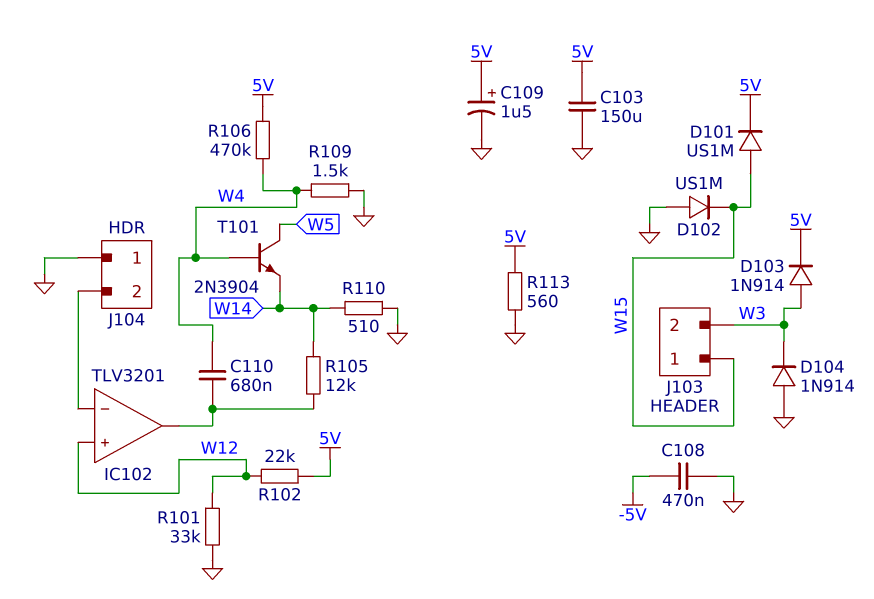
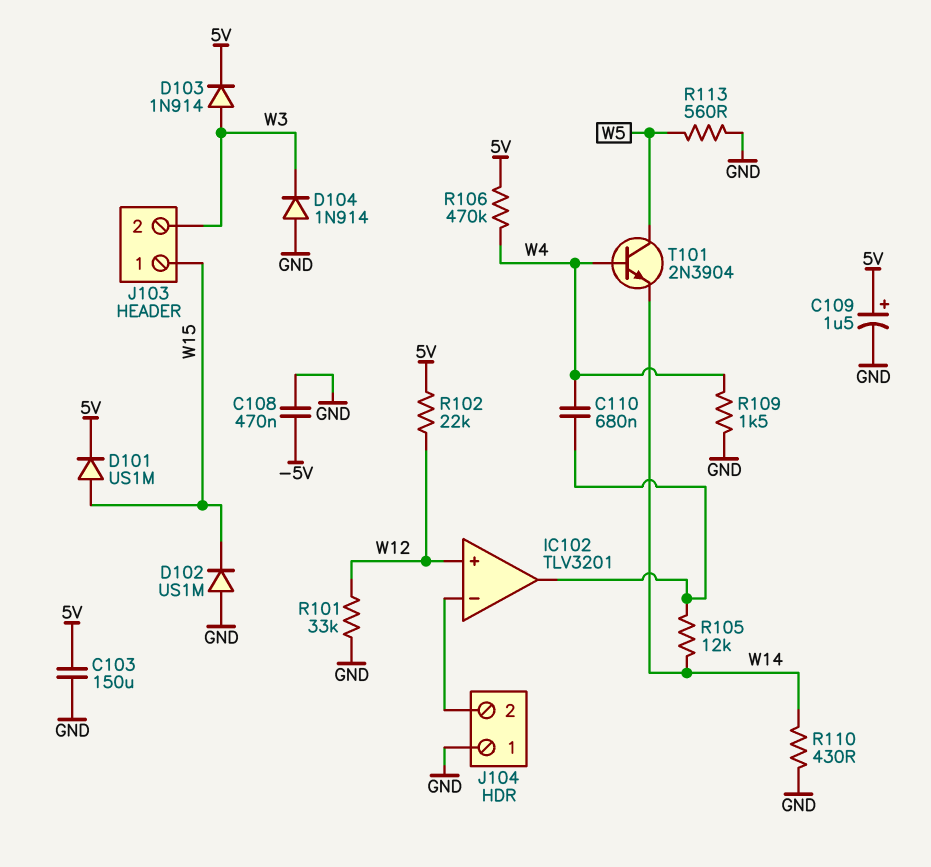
R110: 510 (GND, W14) -> 430 (GND, W14)
R113: 560 (5V, GND) -> 560 (GND, W5)

